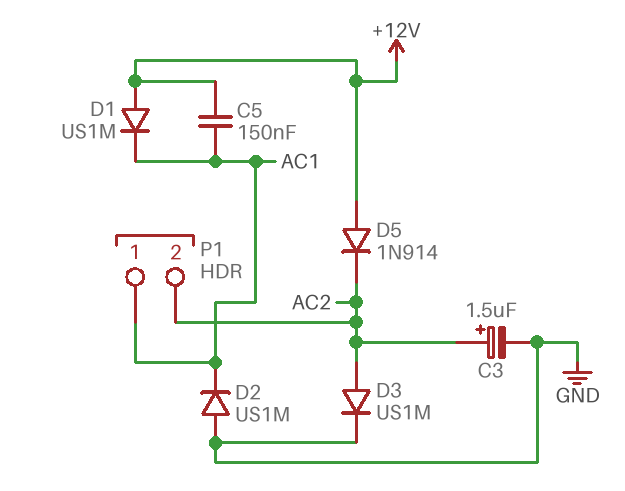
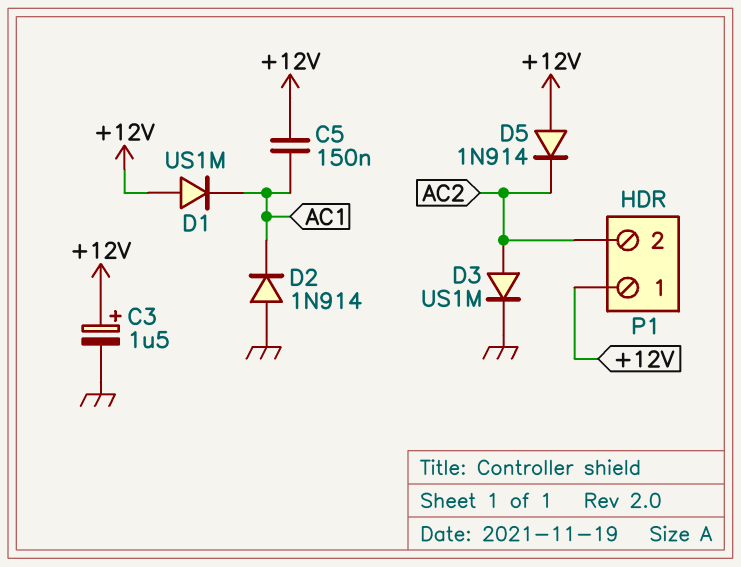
C3: 1.5uF (plus AC2, minus GND) -> 1.5uF (plus +12V, minus GND)
D2: diode US1M (A GND, K AC1) -> diode 1N914 (A GND, K AC1)
P1 pin 1: AC1 -> +12V

